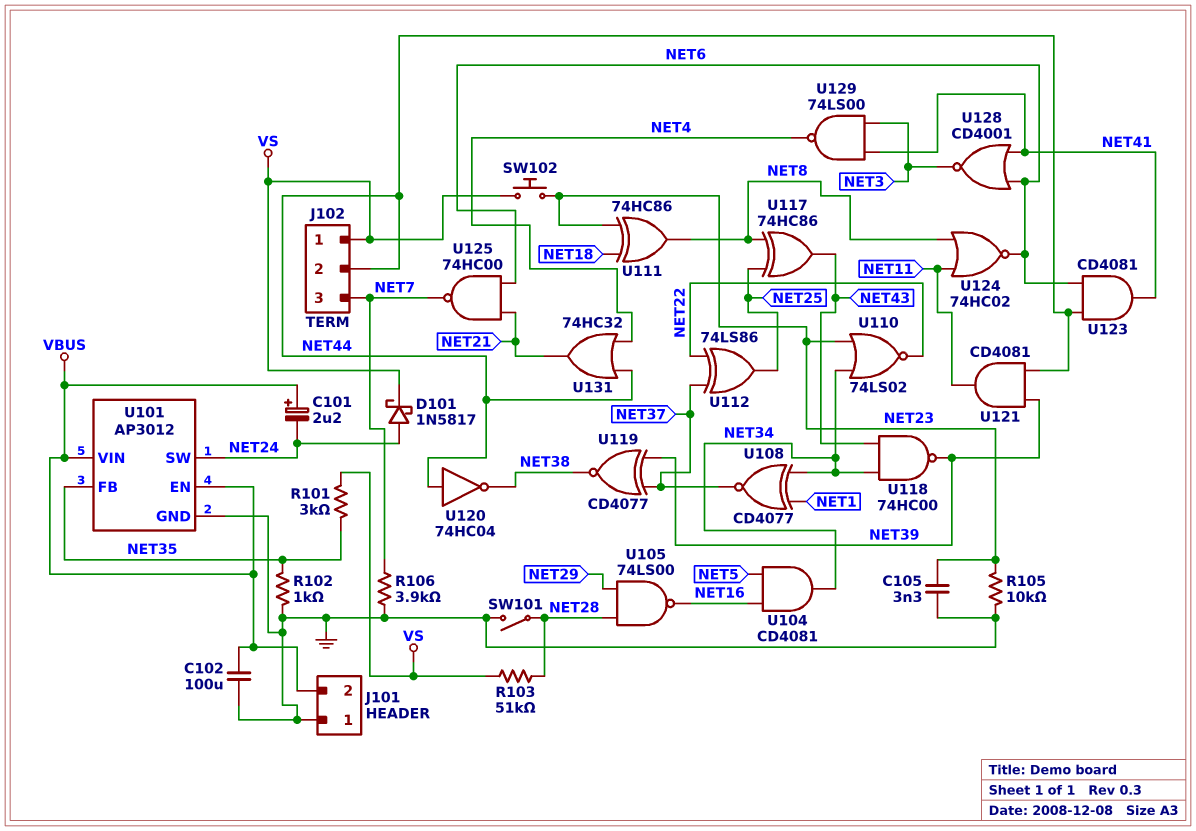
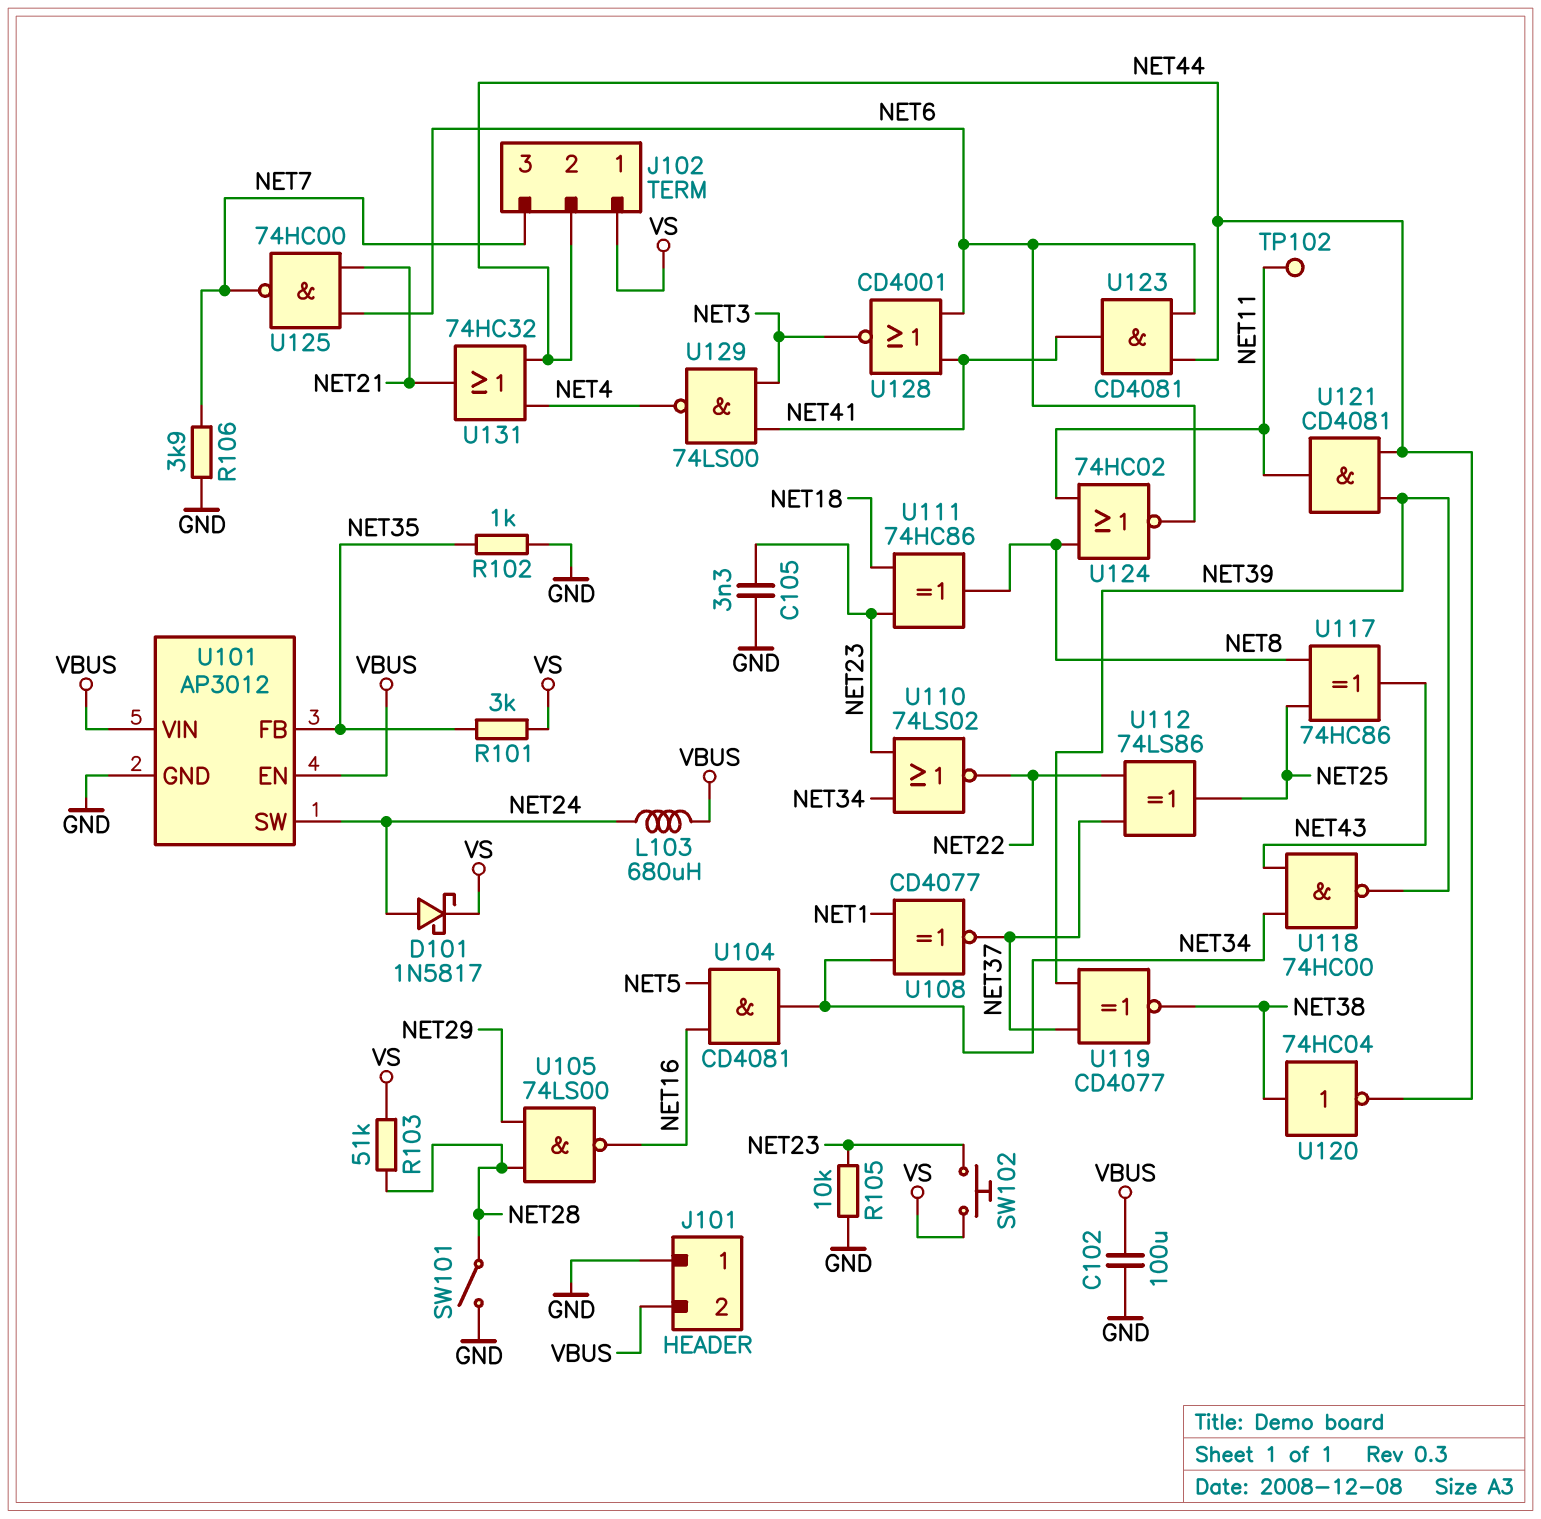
C101: 2.2uF (plus VBUS, minus NET24) -> none
L103: none -> 680uH (NET24, VBUS)
TP102: none -> test point (NET11)
U120: NOT 74HC04 (in NET44, out NET38) -> NOT 74HC04 (in NET38, out NET44)

